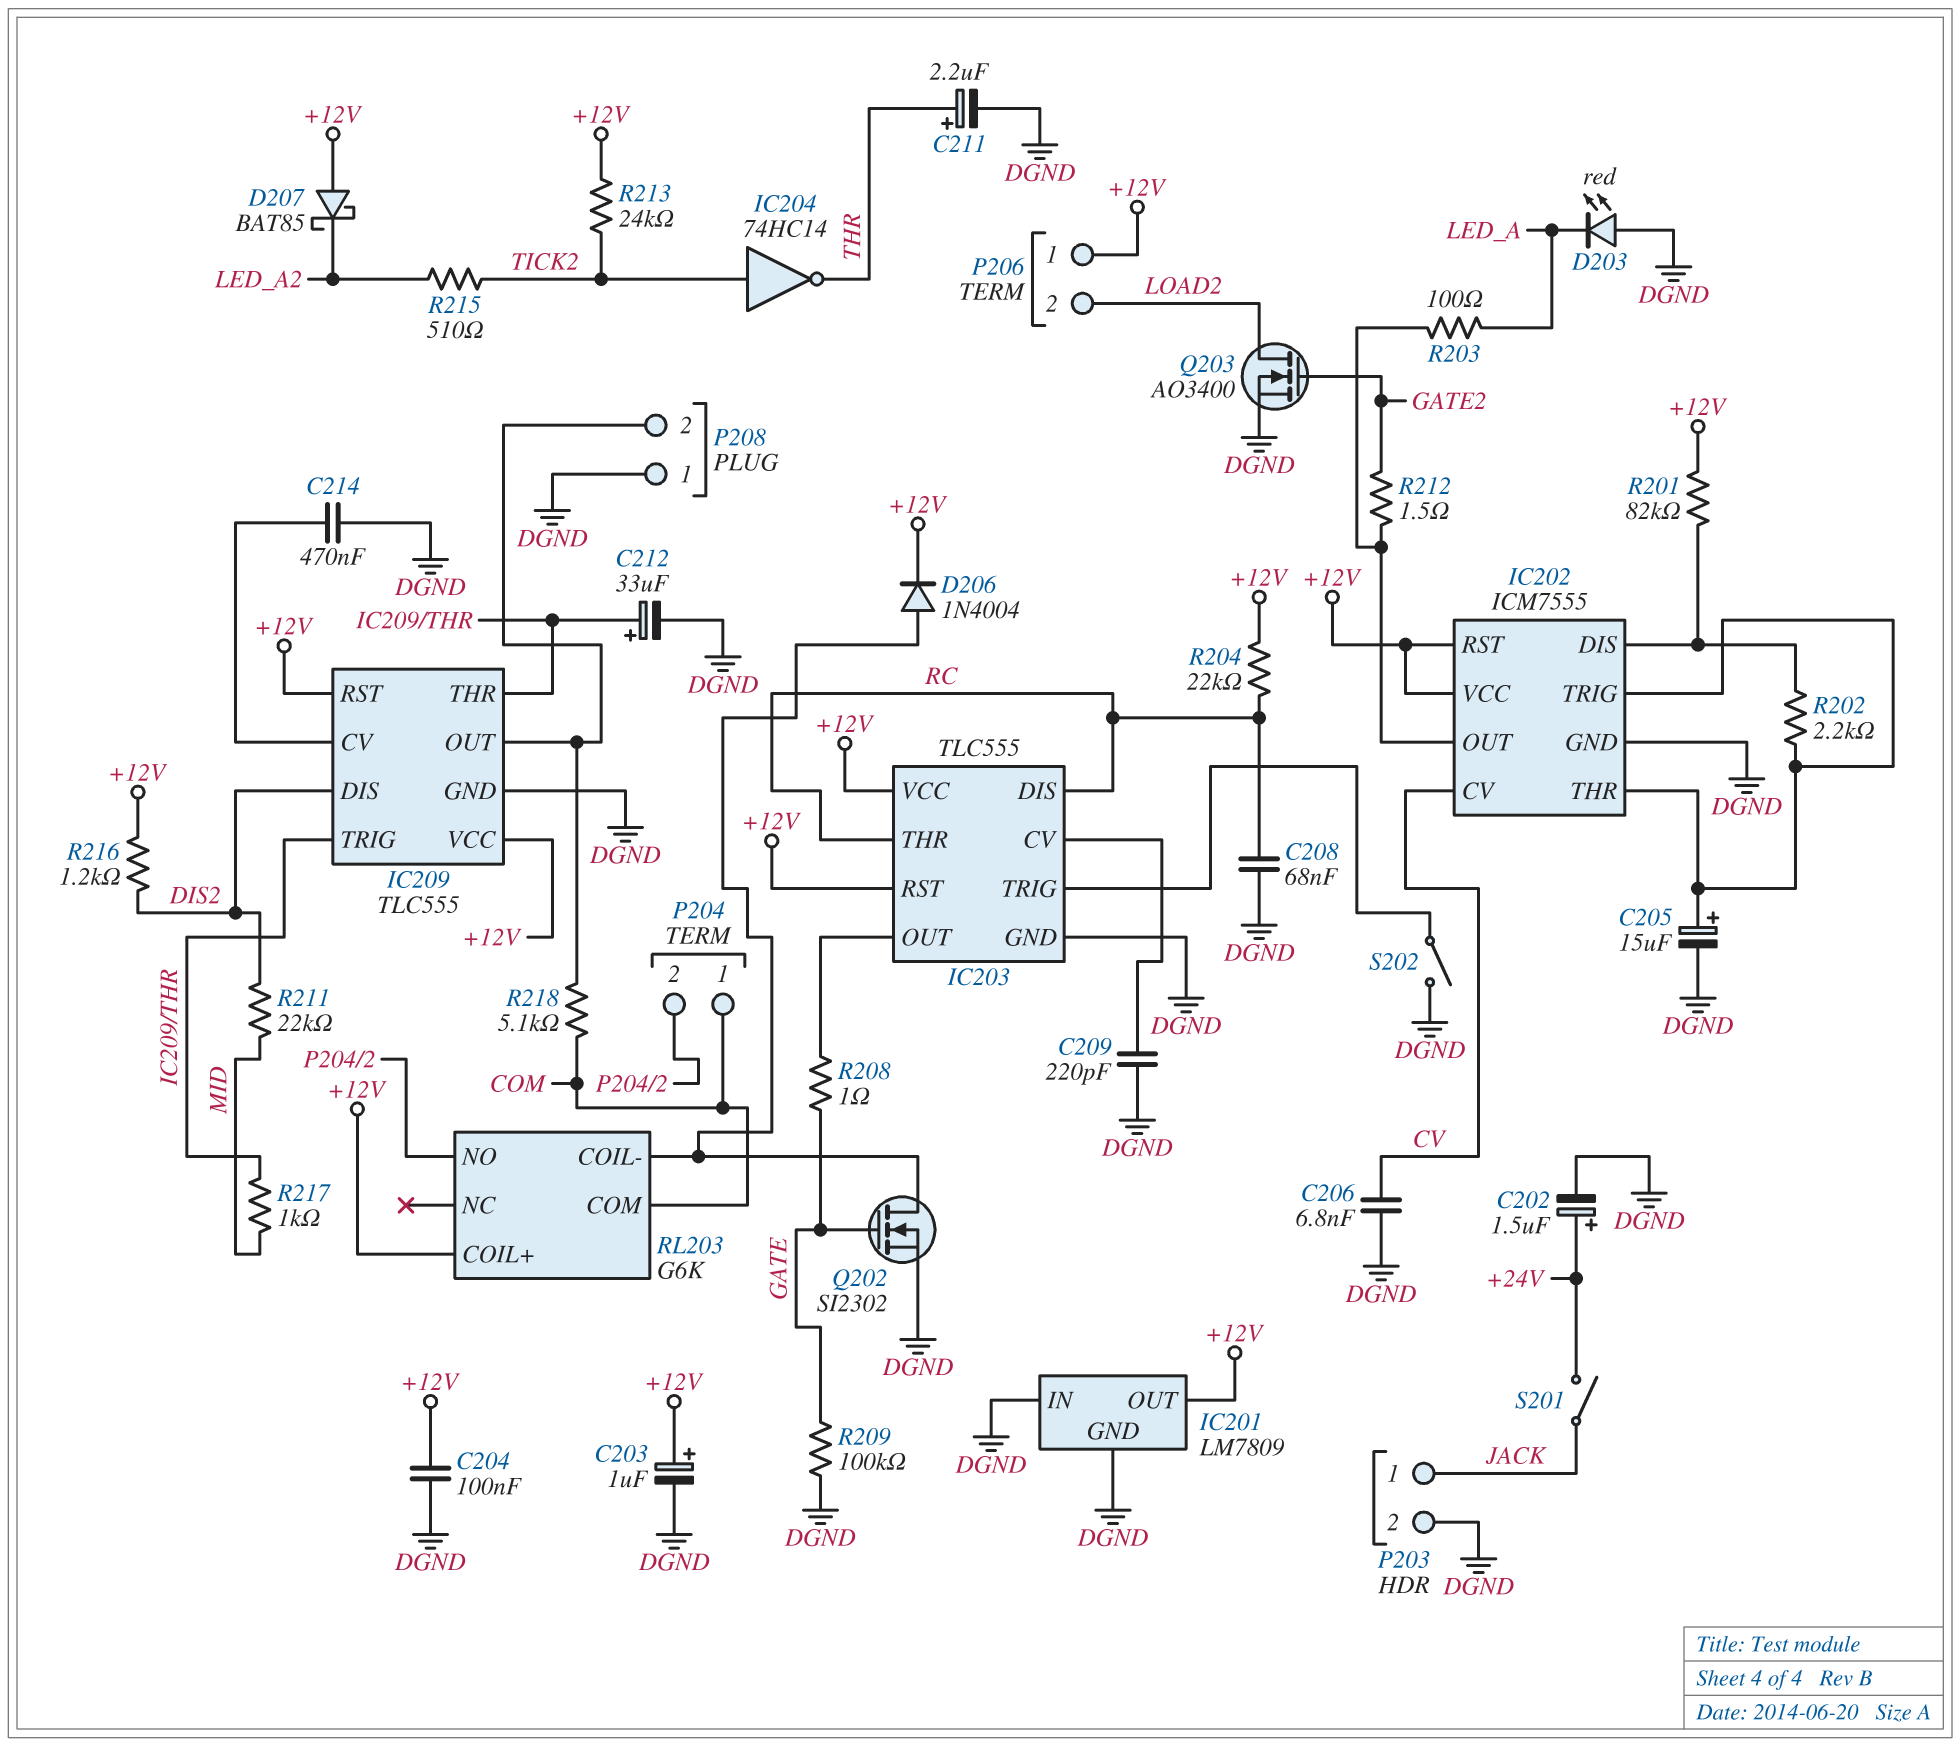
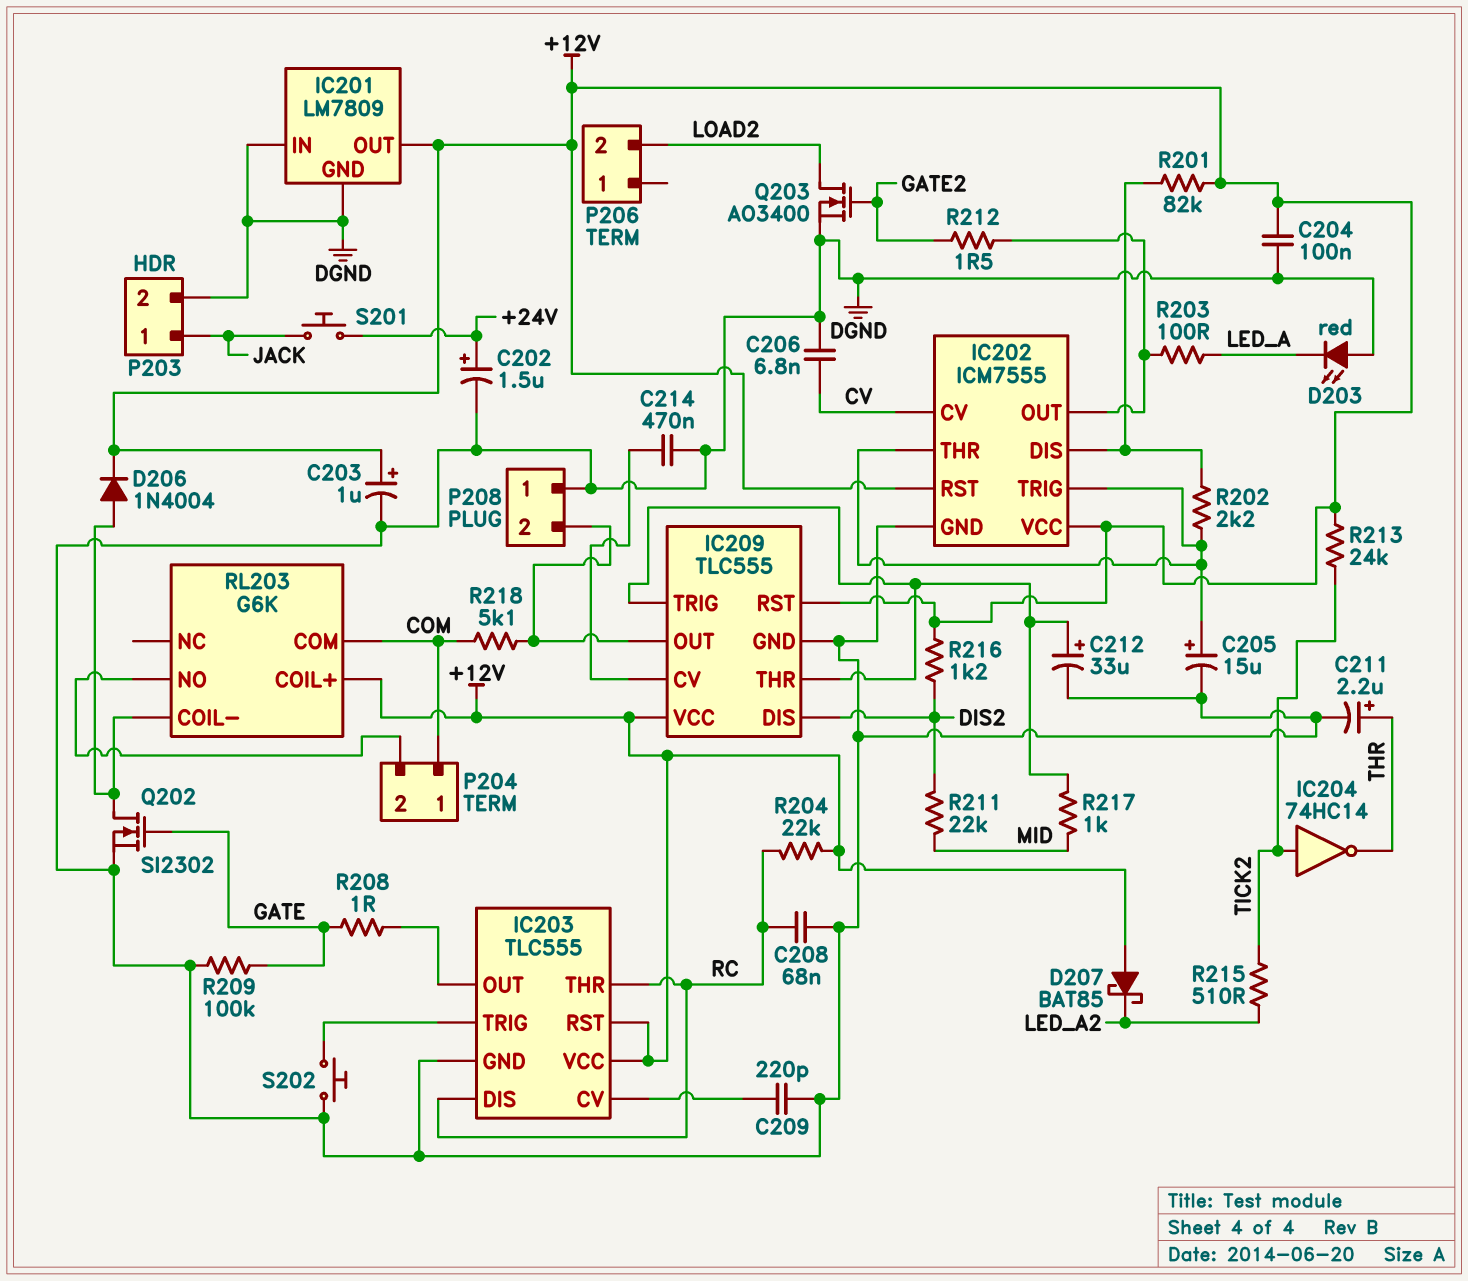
P206 pin 1: +12V -> none
S201: switch (+24V, JACK) -> button (+24V, JACK)
S202: switch (DGND, IC203/TRIG) -> button (DGND, IC203/TRIG)

